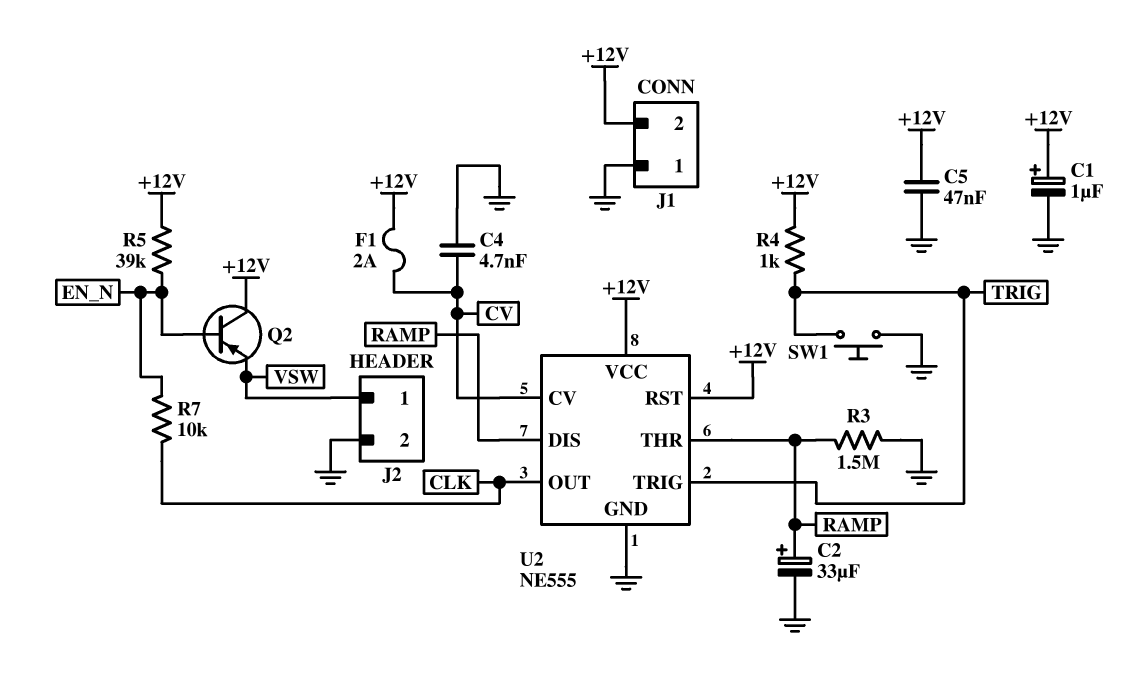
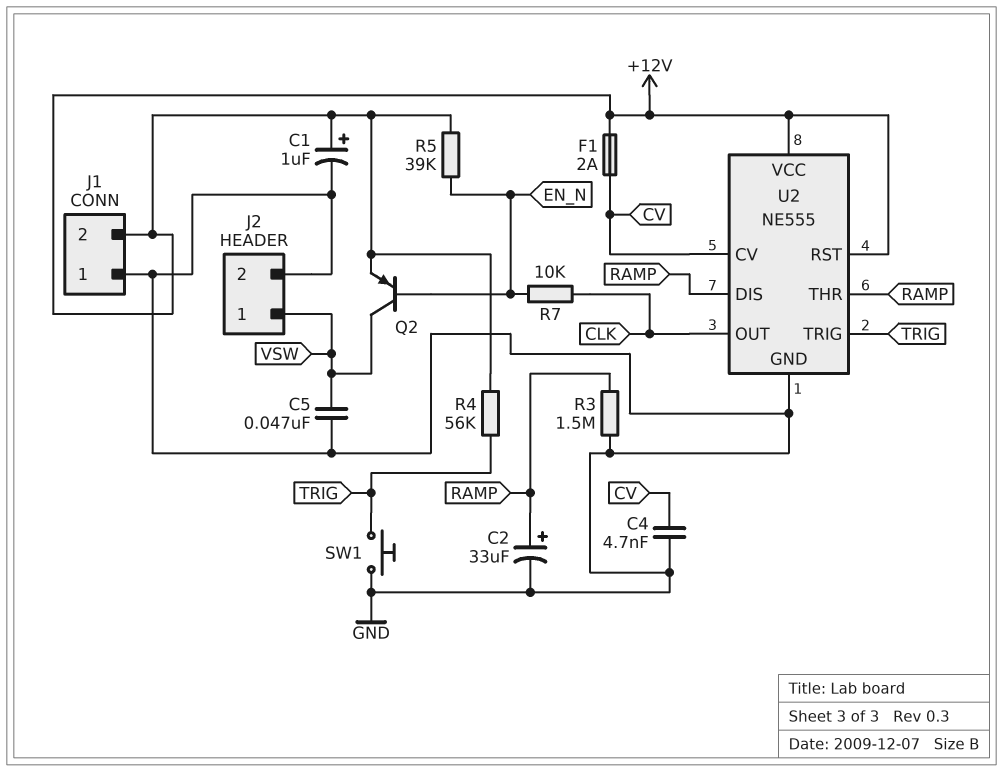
C5: 47nF (+12V, GND) -> 47nF (GND, VSW)
Q2: PNP (B EN_N, C +12V, E VSW) -> PNP (B EN_N, C VSW, E +12V)
R4: 1k (+12V, TRIG) -> 56k (+12V, TRIG)

